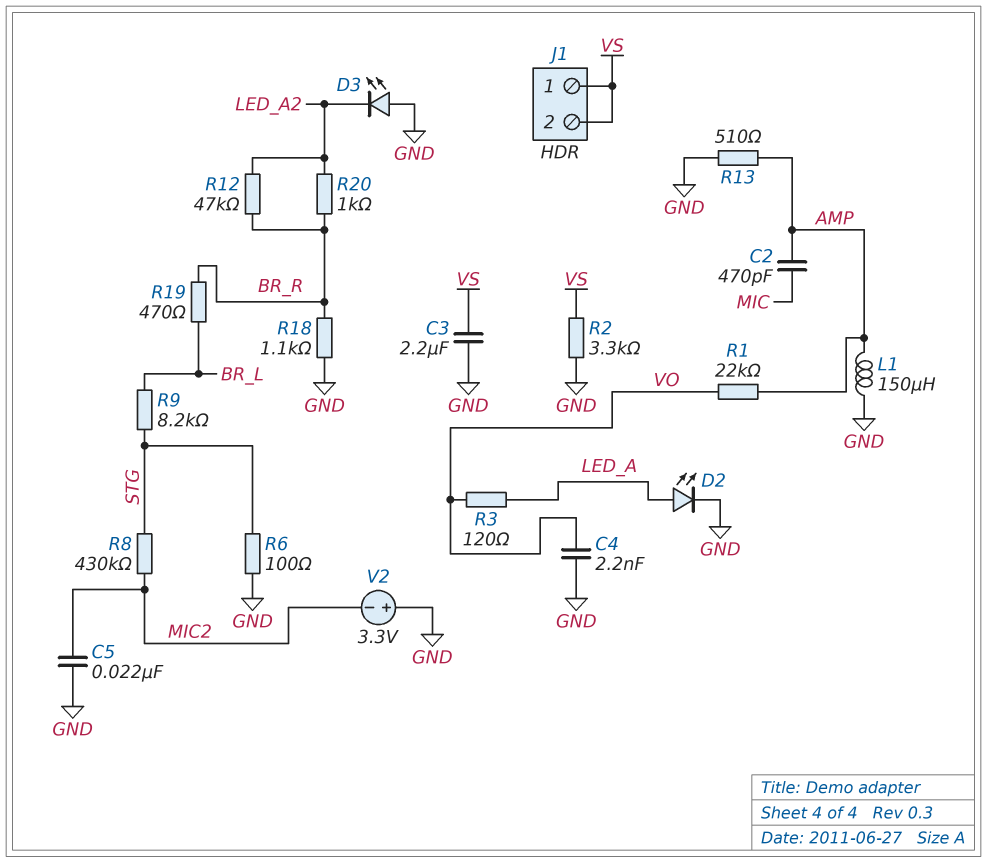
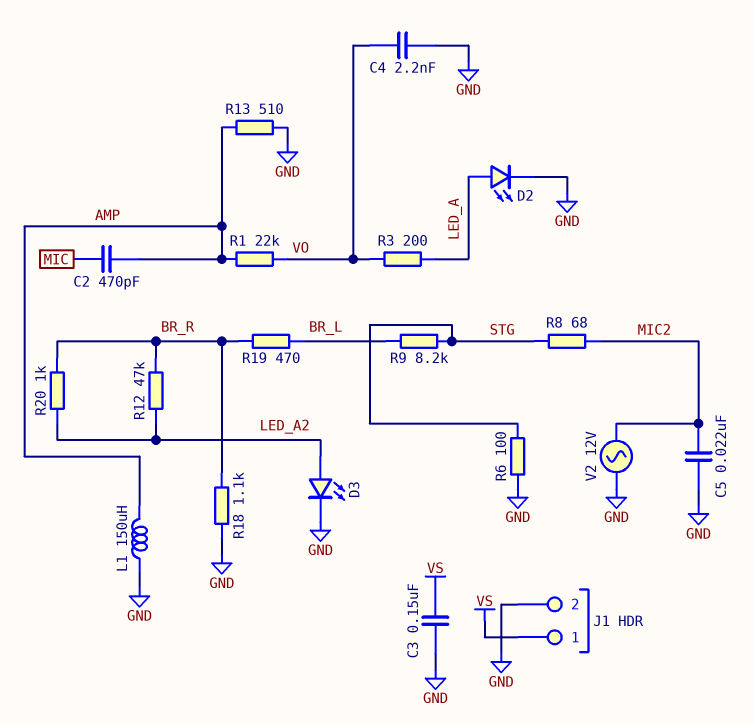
C3: 2.2uF (GND, VS) -> 150nF (GND, VS)
D3: LED (A GND, K LED_A2) -> LED (A LED_A2, K GND)
J1 pin 2: VS -> GND
R2: 3.3k (GND, VS) -> none
R3: 120 (LED_A, VO) -> 200 (LED_A, VO)
R8: 430k (MIC2, STG) -> 68 (MIC2, STG)
V2: 3.3V (plus GND, minus MIC2) -> AC 12V (GND, MIC2)

